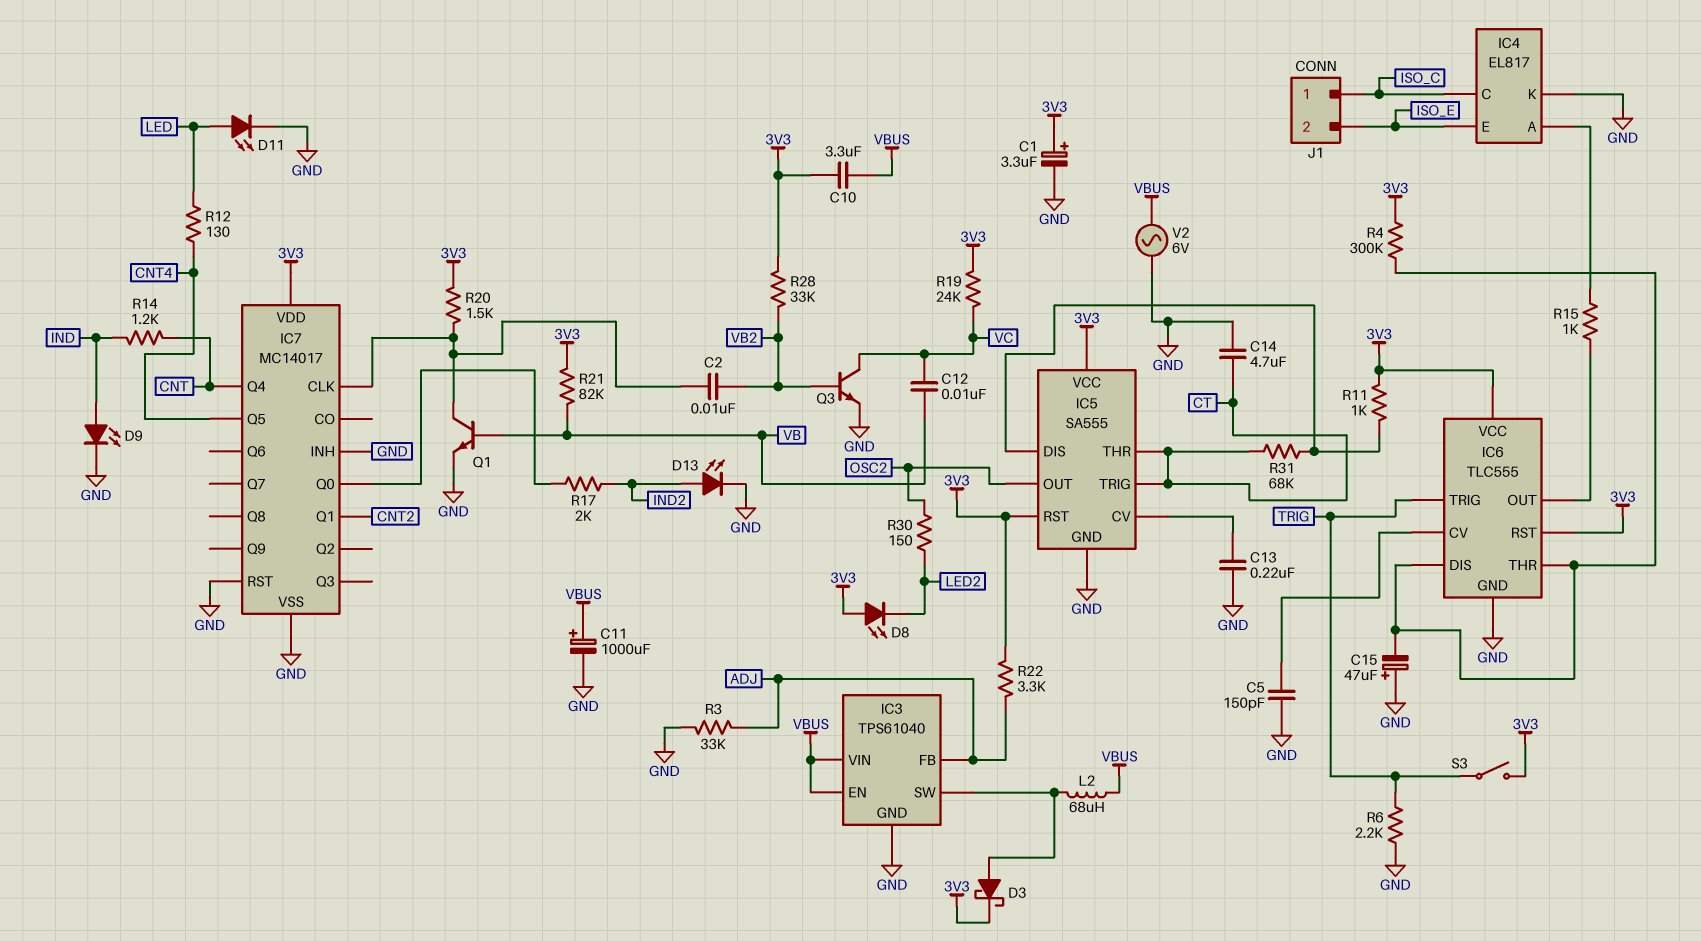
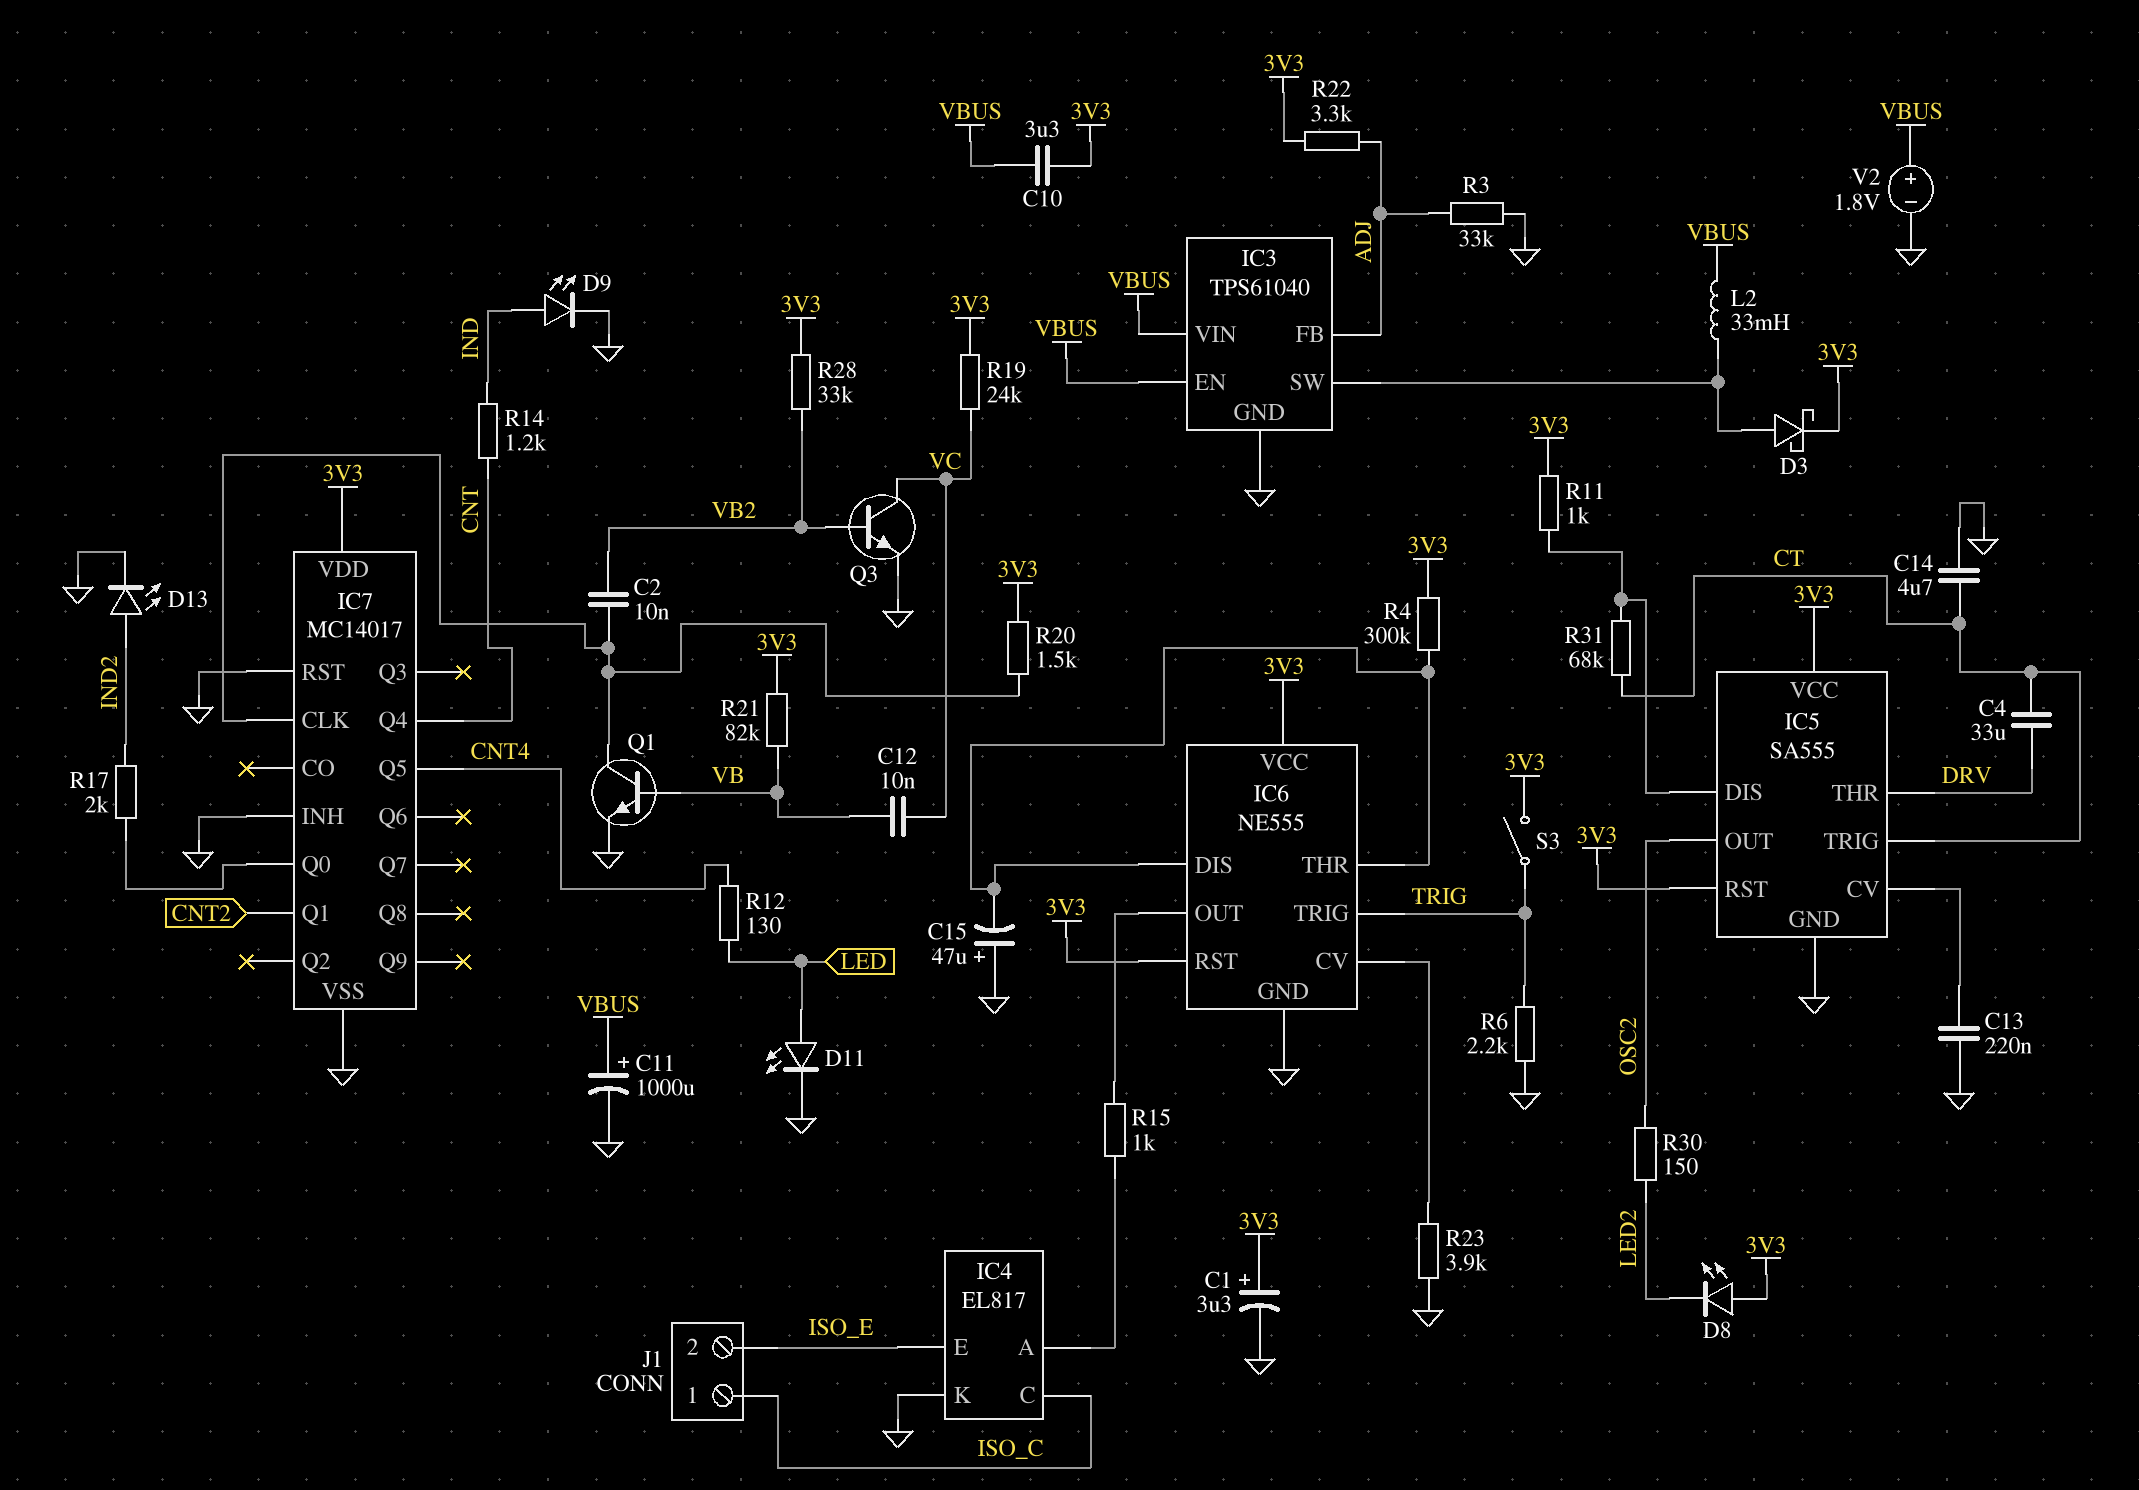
C4: none -> 33uF (CT, DRV)
C5: 150pF (GND, IC6/CV) -> none
IC5 pin THR: CT -> DRV
IC6: TLC555 -> NE555
L2: 68uH (IC3/SW, VBUS) -> 33mH (IC3/SW, VBUS)
R23: none -> 3.9k (GND, IC6/CV)
V2: AC 6V (GND, VBUS) -> 1.8V (plus VBUS, minus GND)

